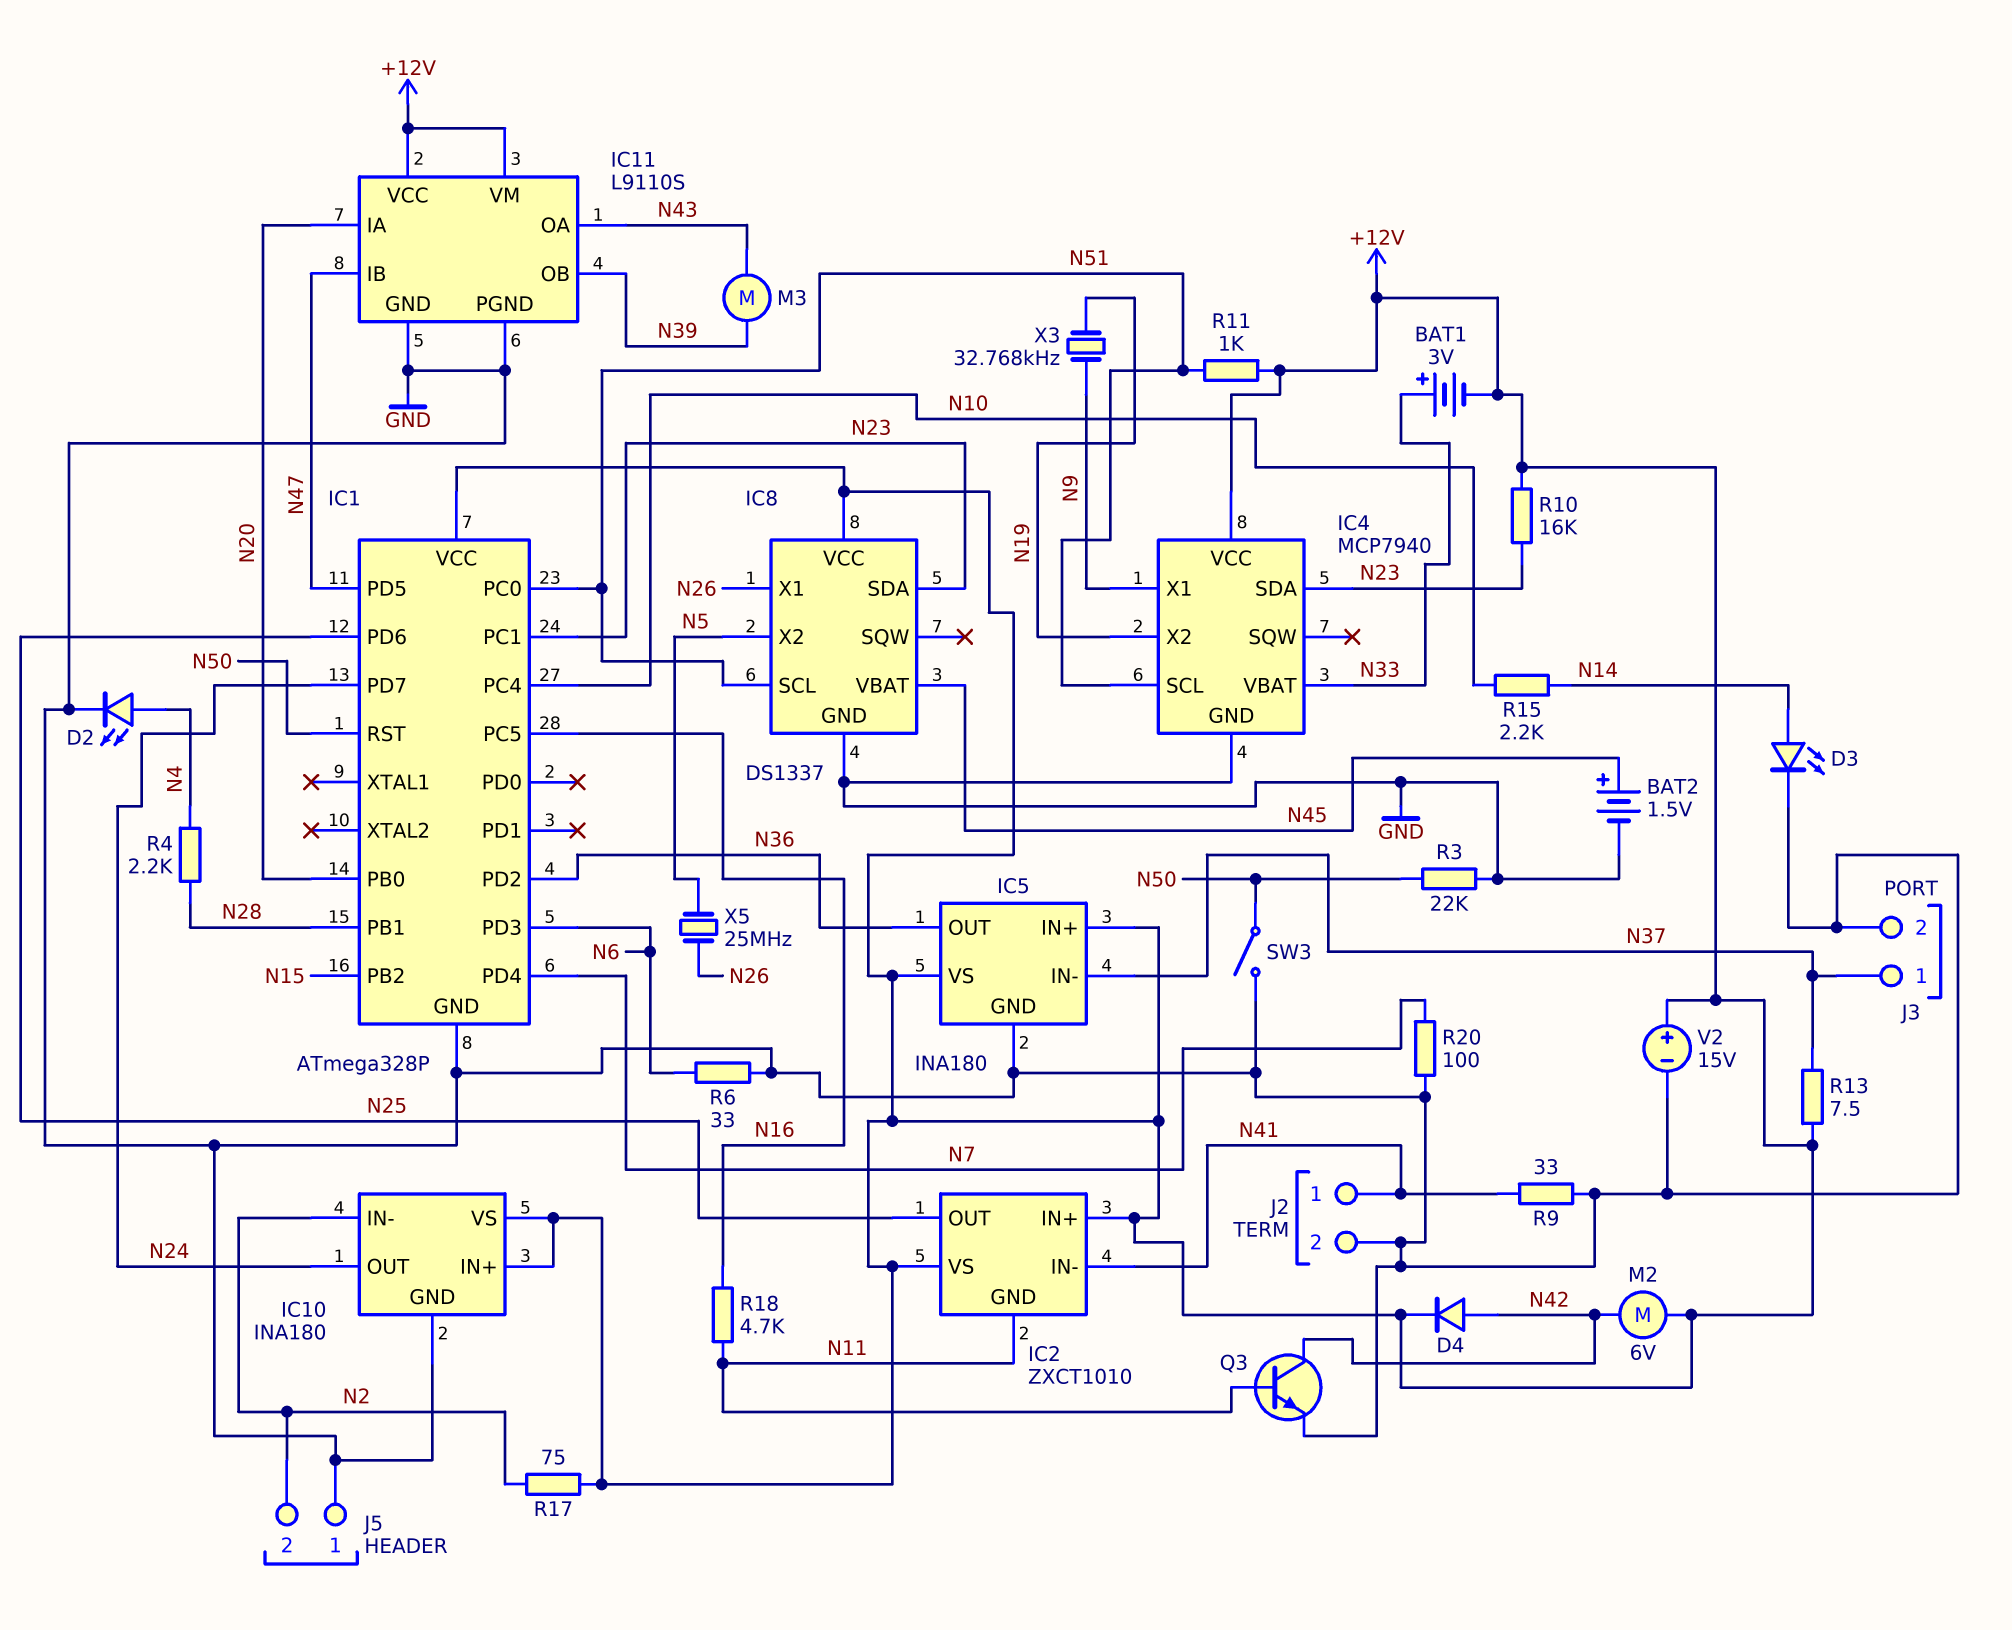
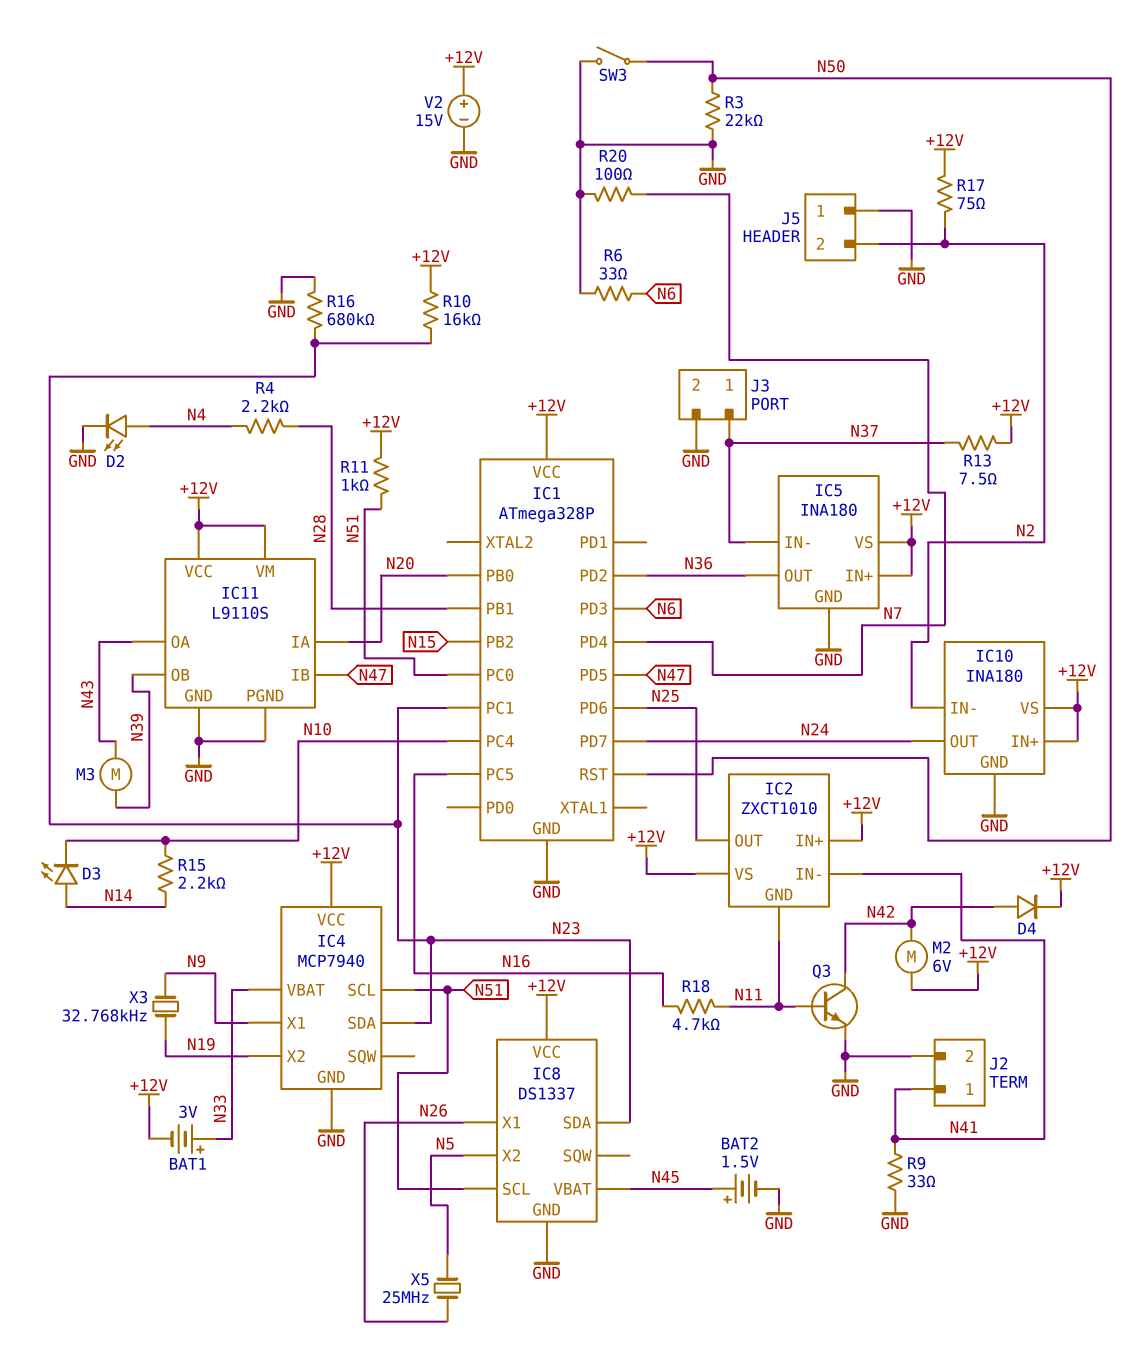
D3: LED (A N14, K GND) -> LED (A N14, K N10)
R16: none -> 680k (GND, N23)

